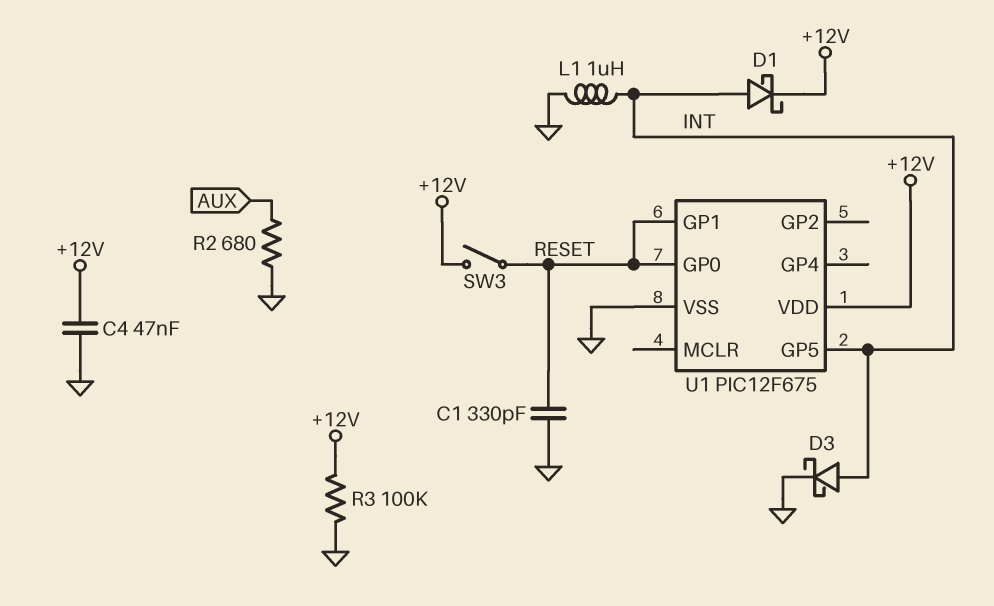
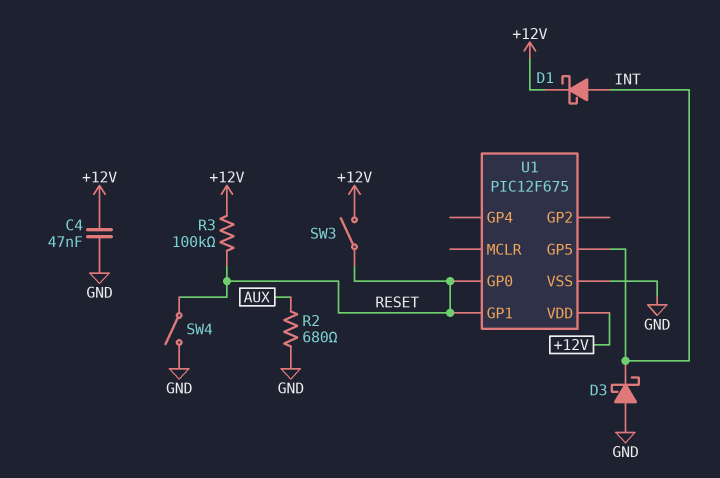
C1: 330pF (GND, RESET) -> none
D3: schottky (A INT, K GND) -> schottky (A GND, K INT)
L1: 1uH (GND, INT) -> none
R3: 100k (+12V, GND) -> 100k (+12V, RESET)
SW4: none -> switch (GND, RESET)

